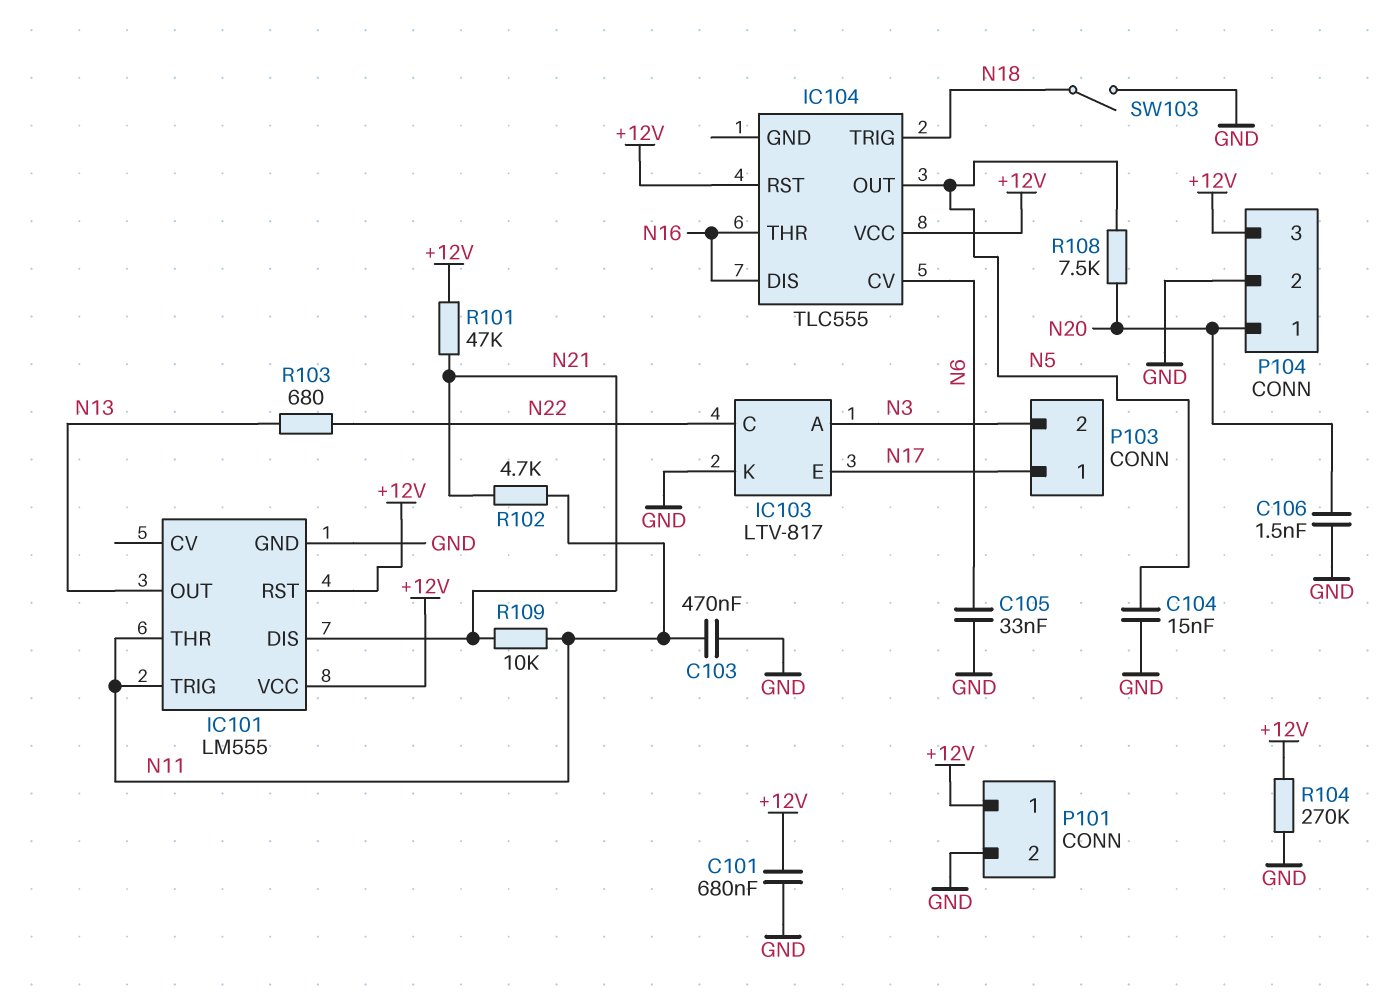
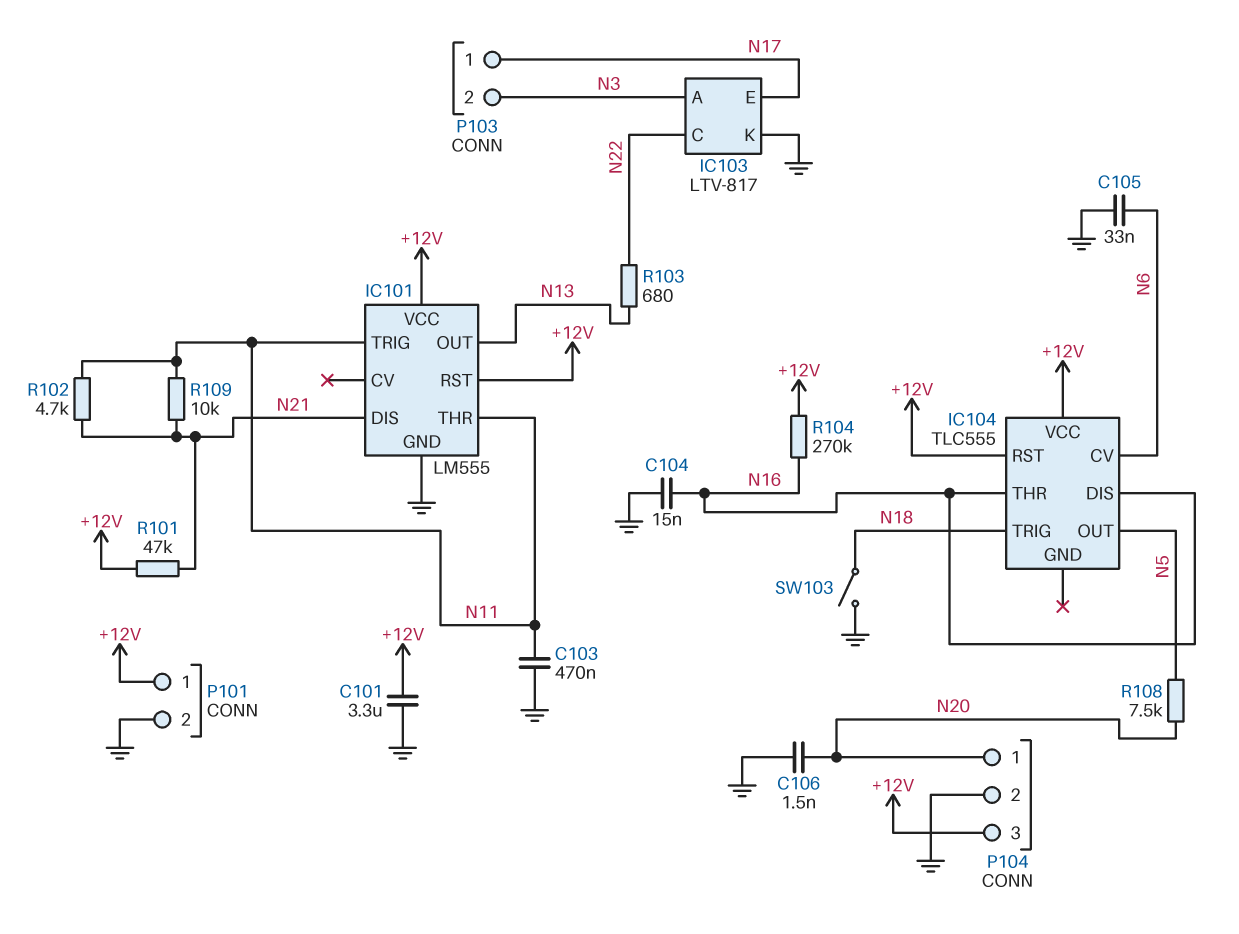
C101: 680nF (+12V, GND) -> 3.3uF (+12V, GND)
C104: 15nF (GND, N5) -> 15nF (GND, N16)
R104: 270k (+12V, GND) -> 270k (+12V, N16)

